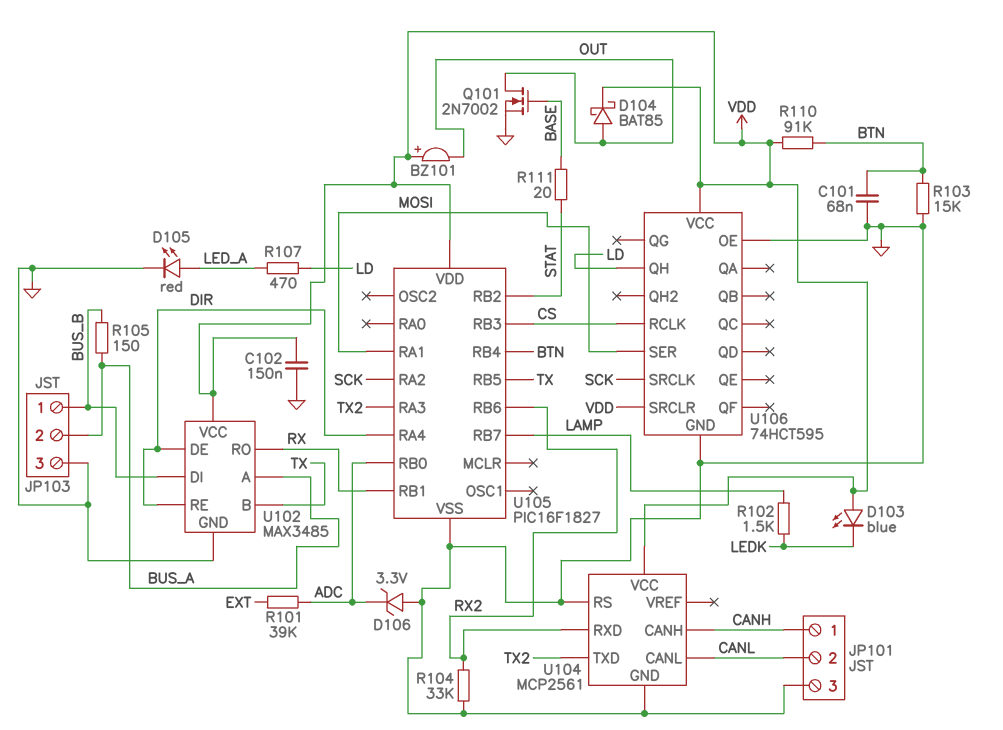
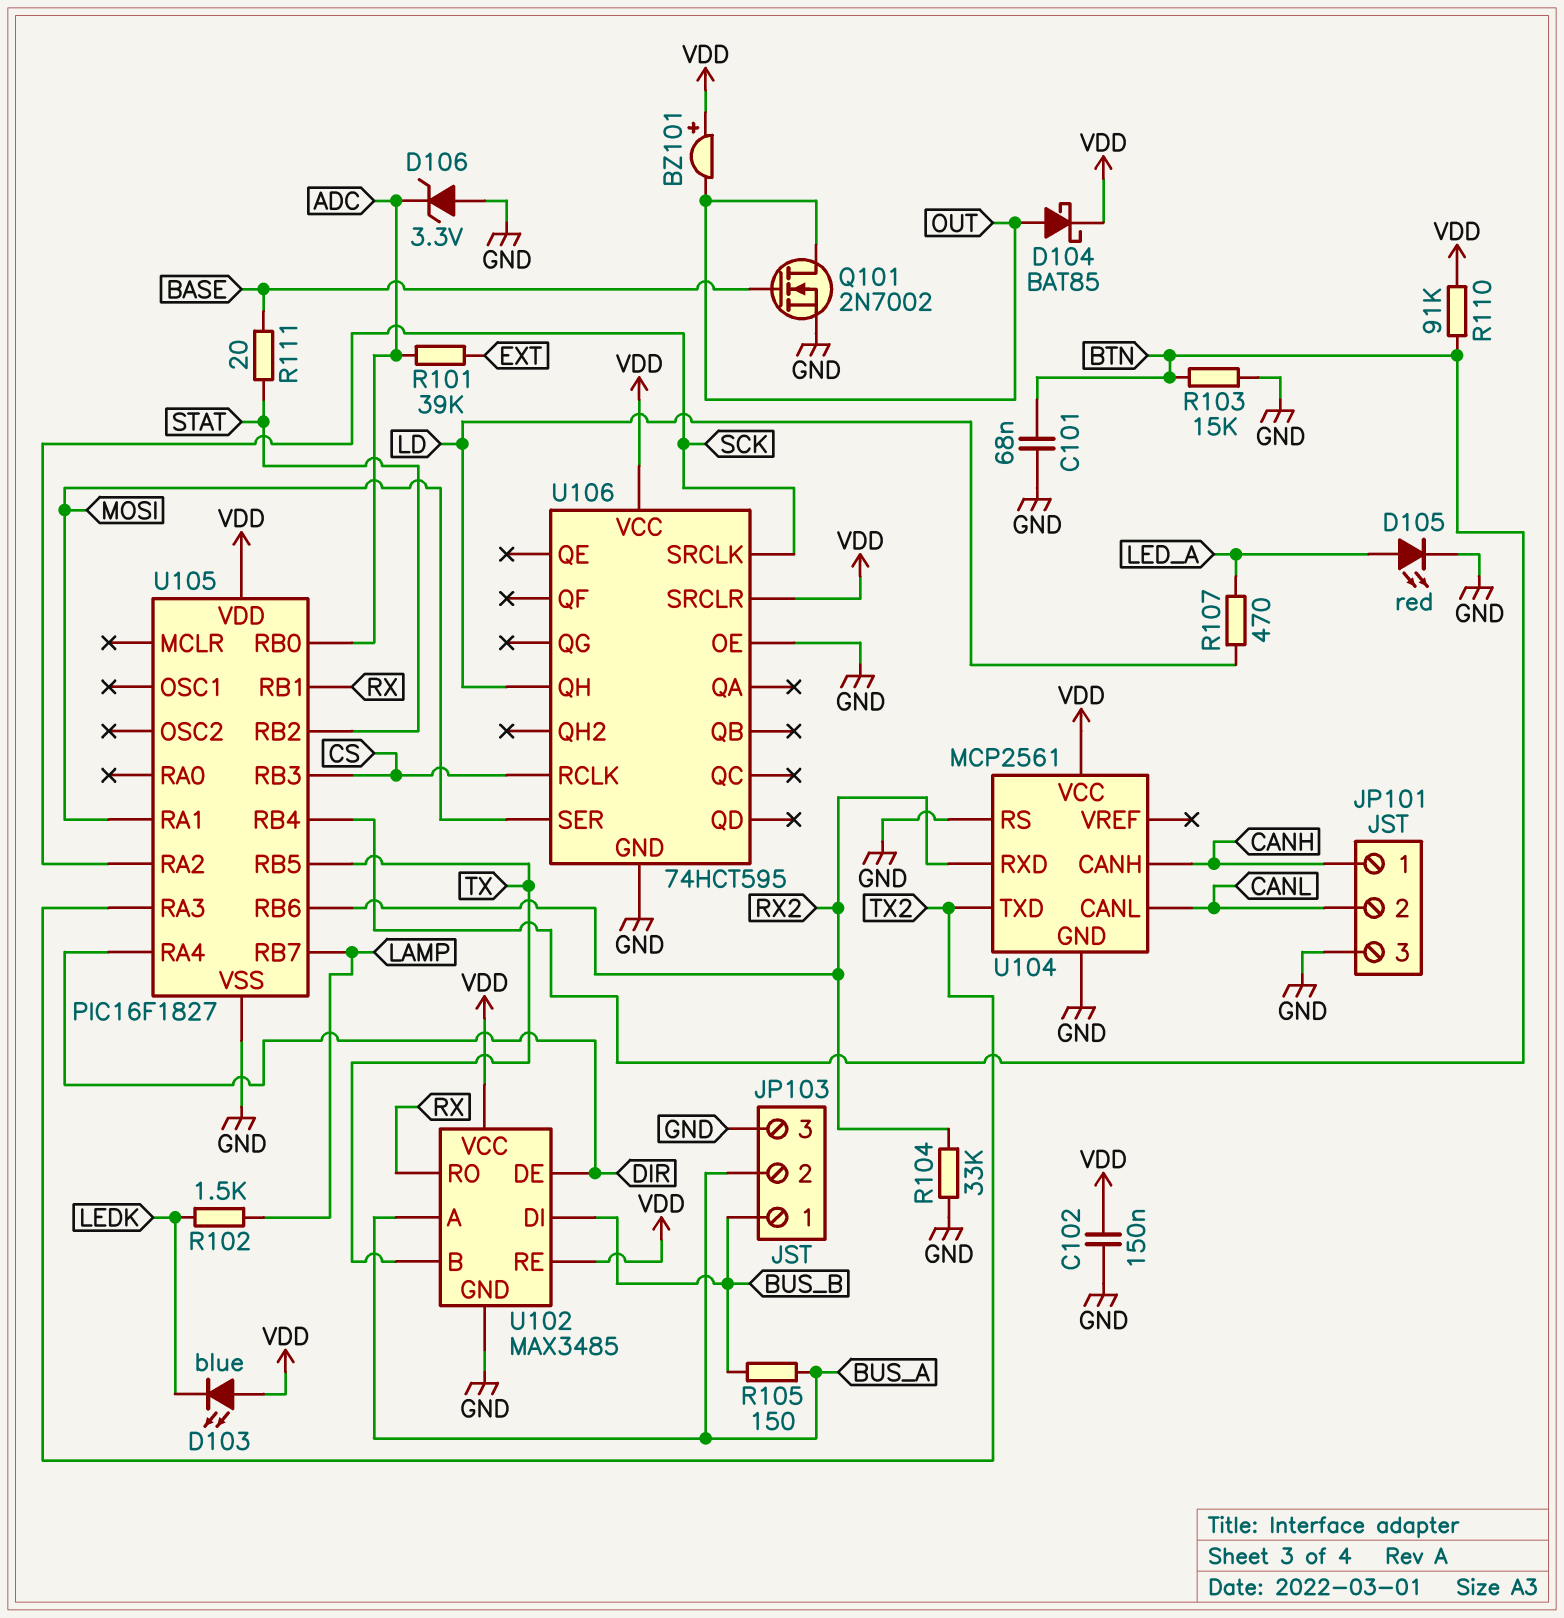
U102 pin RE: DIR -> VDD

